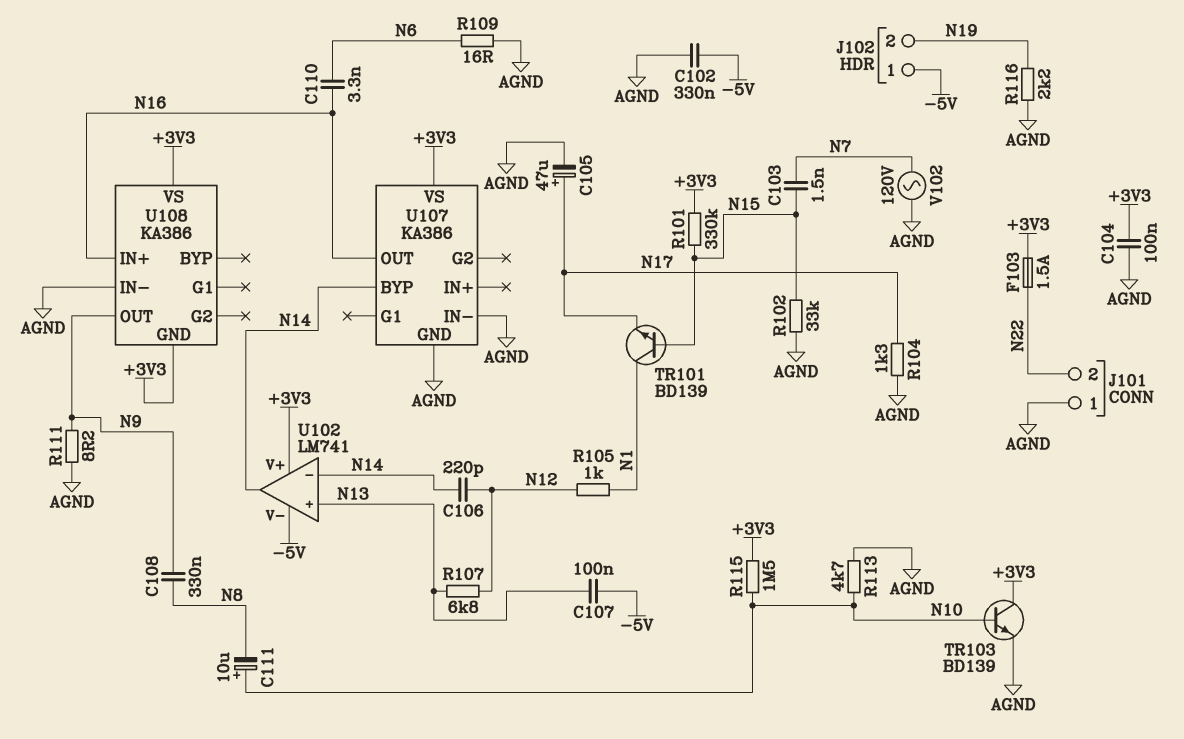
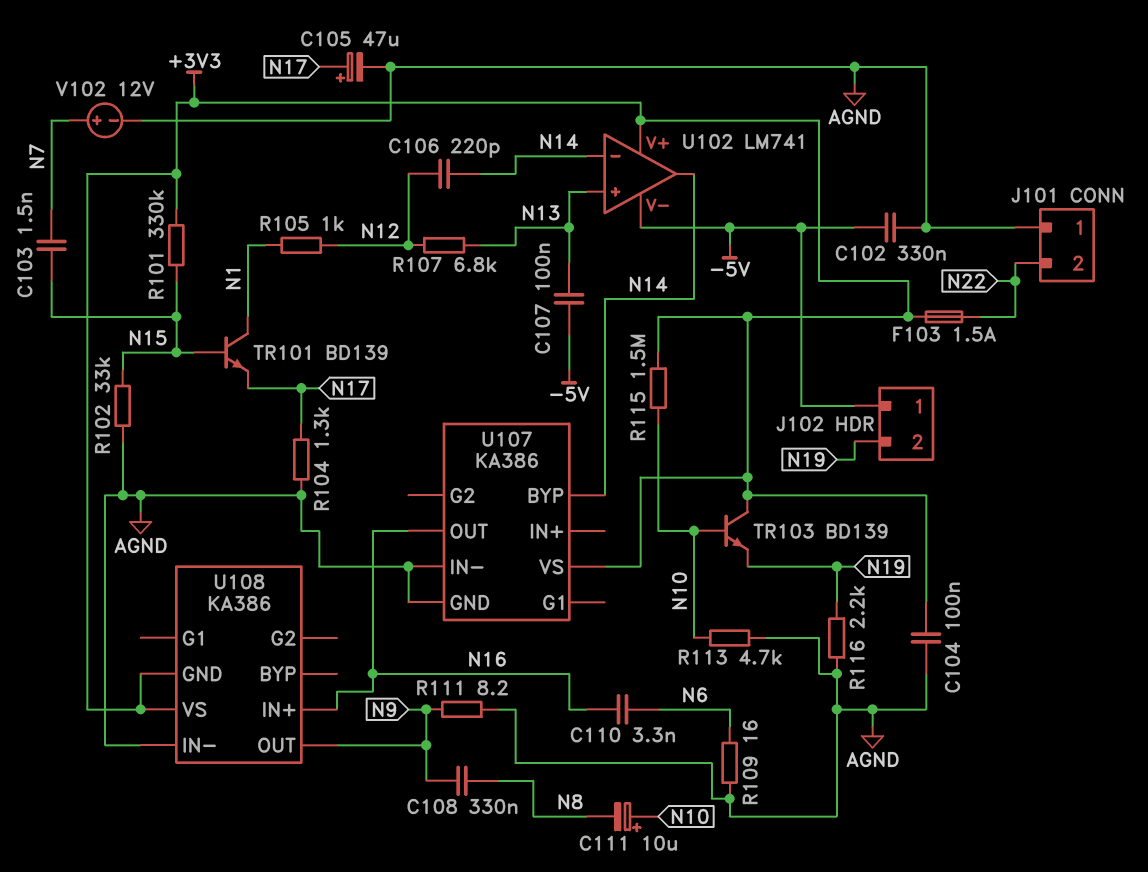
TR103: NPN BD139 (B N10, C +3V3, E AGND) -> NPN BD139 (B N10, C +3V3, E N19)
V102: AC 120V (AGND, N7) -> 12V (plus N7, minus AGND)

